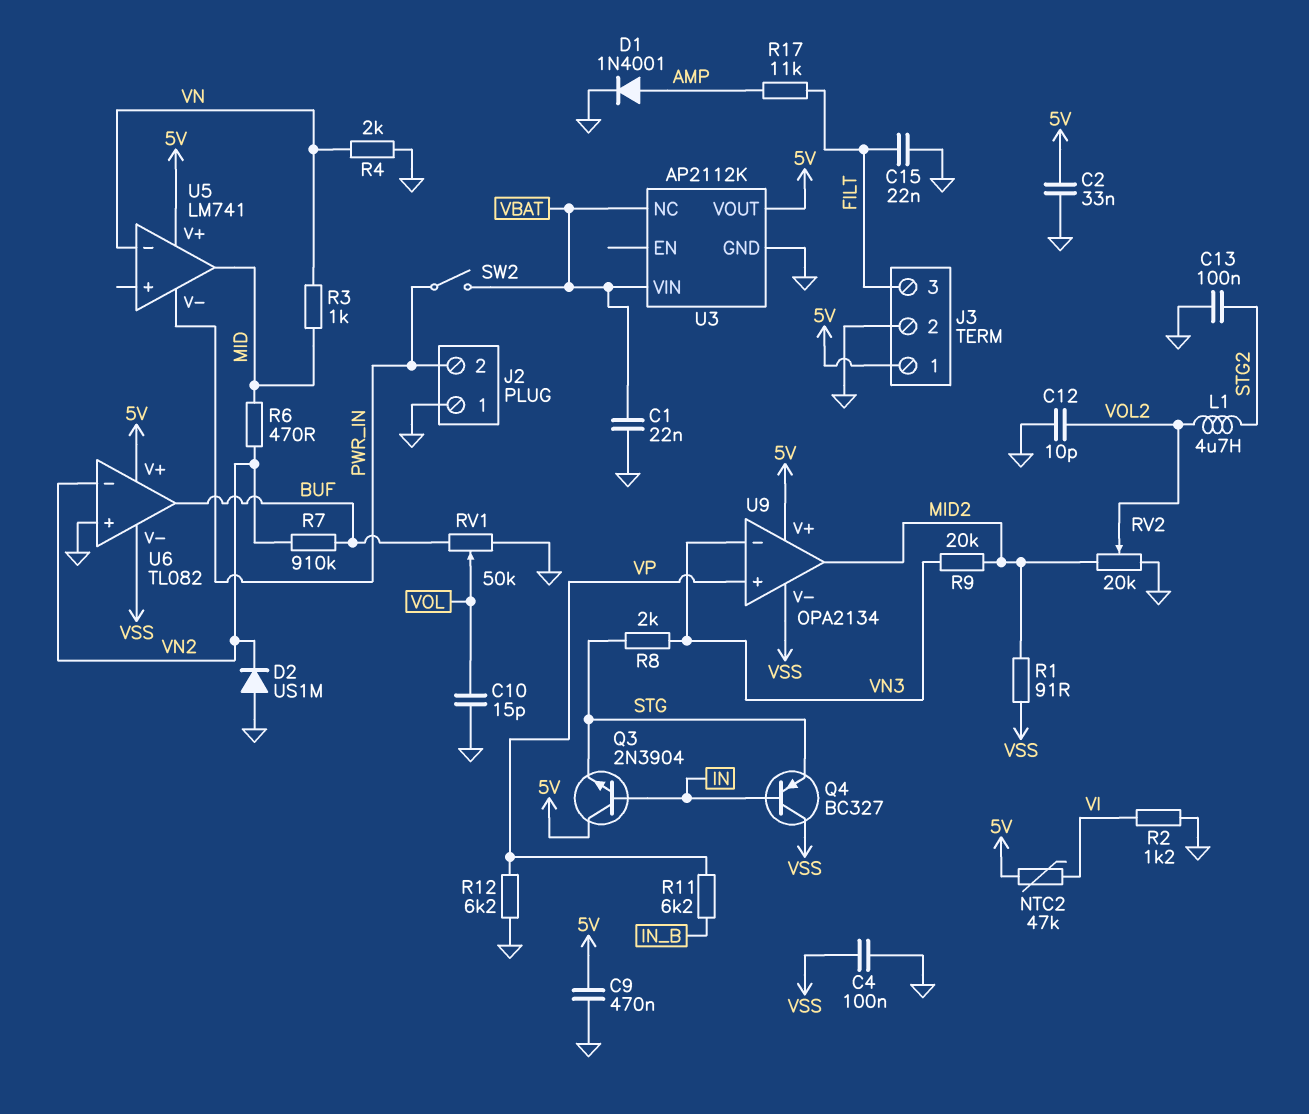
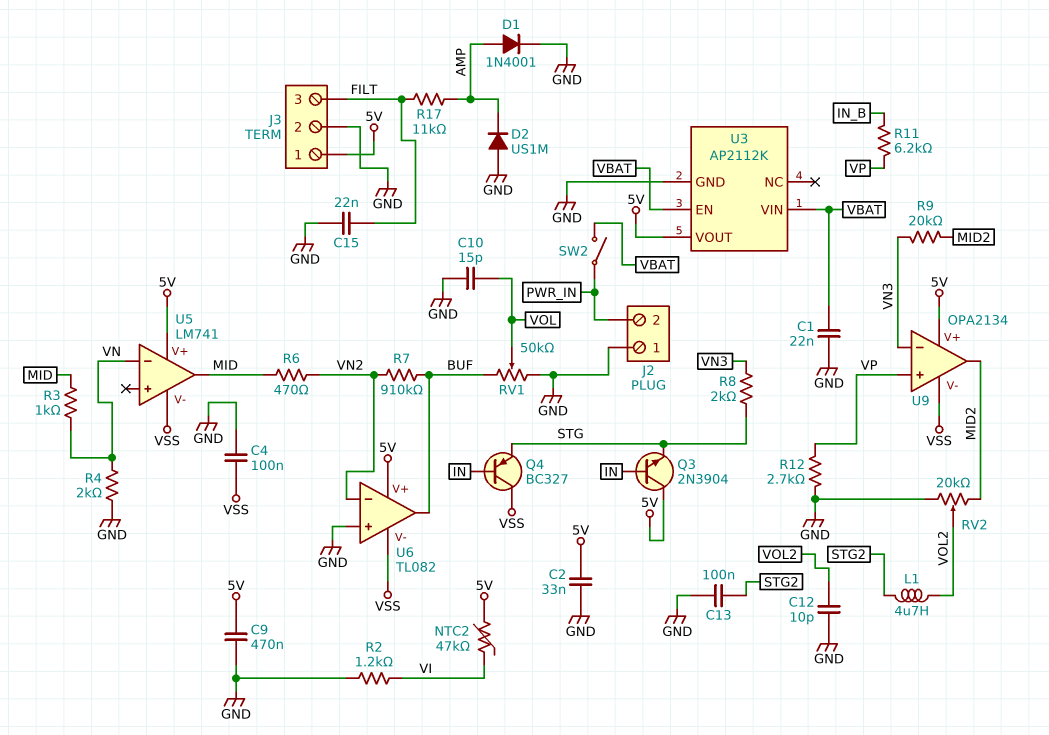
D2: diode US1M (A GND, K VN2) -> diode US1M (A GND, K AMP)
R1: 91 (MID2, VSS) -> none
R12: 6.2k (GND, VP) -> 2.7k (GND, VP)
U3 pin EN: none -> VBAT
U3 pin NC: VBAT -> none
U5 pin V-: PWR_IN -> VSS

